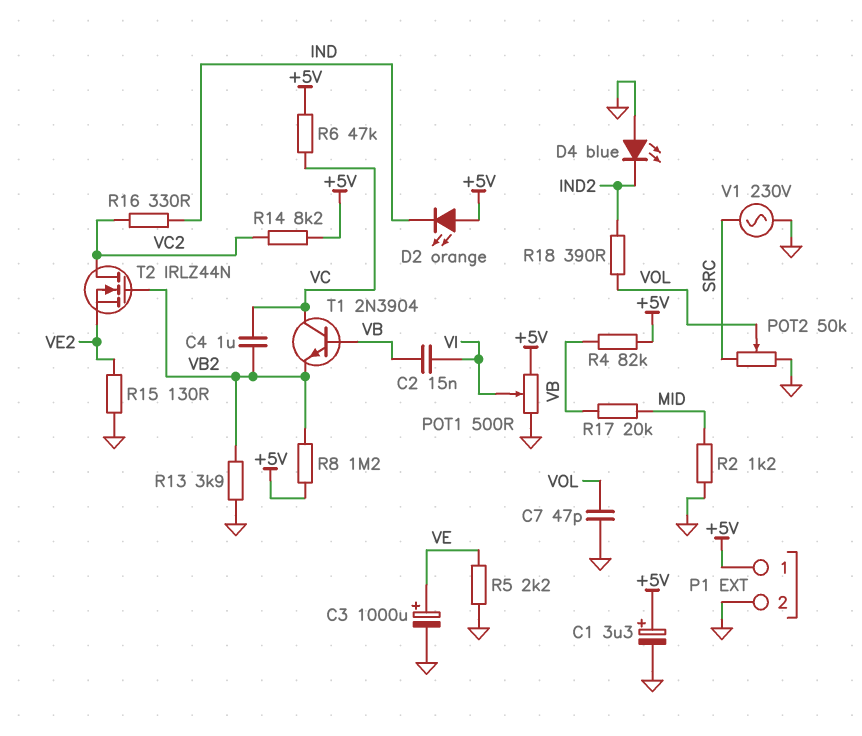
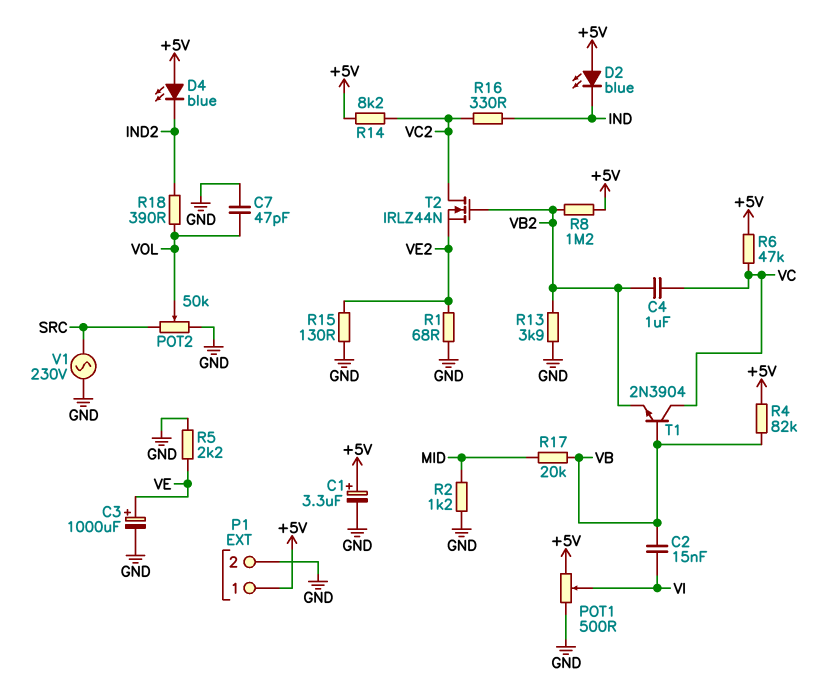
D2: LED orange (A +5V, K IND) -> LED blue (A +5V, K IND)
D4: LED blue (A GND, K IND2) -> LED blue (A +5V, K IND2)
R1: none -> 68 (GND, VE2)

